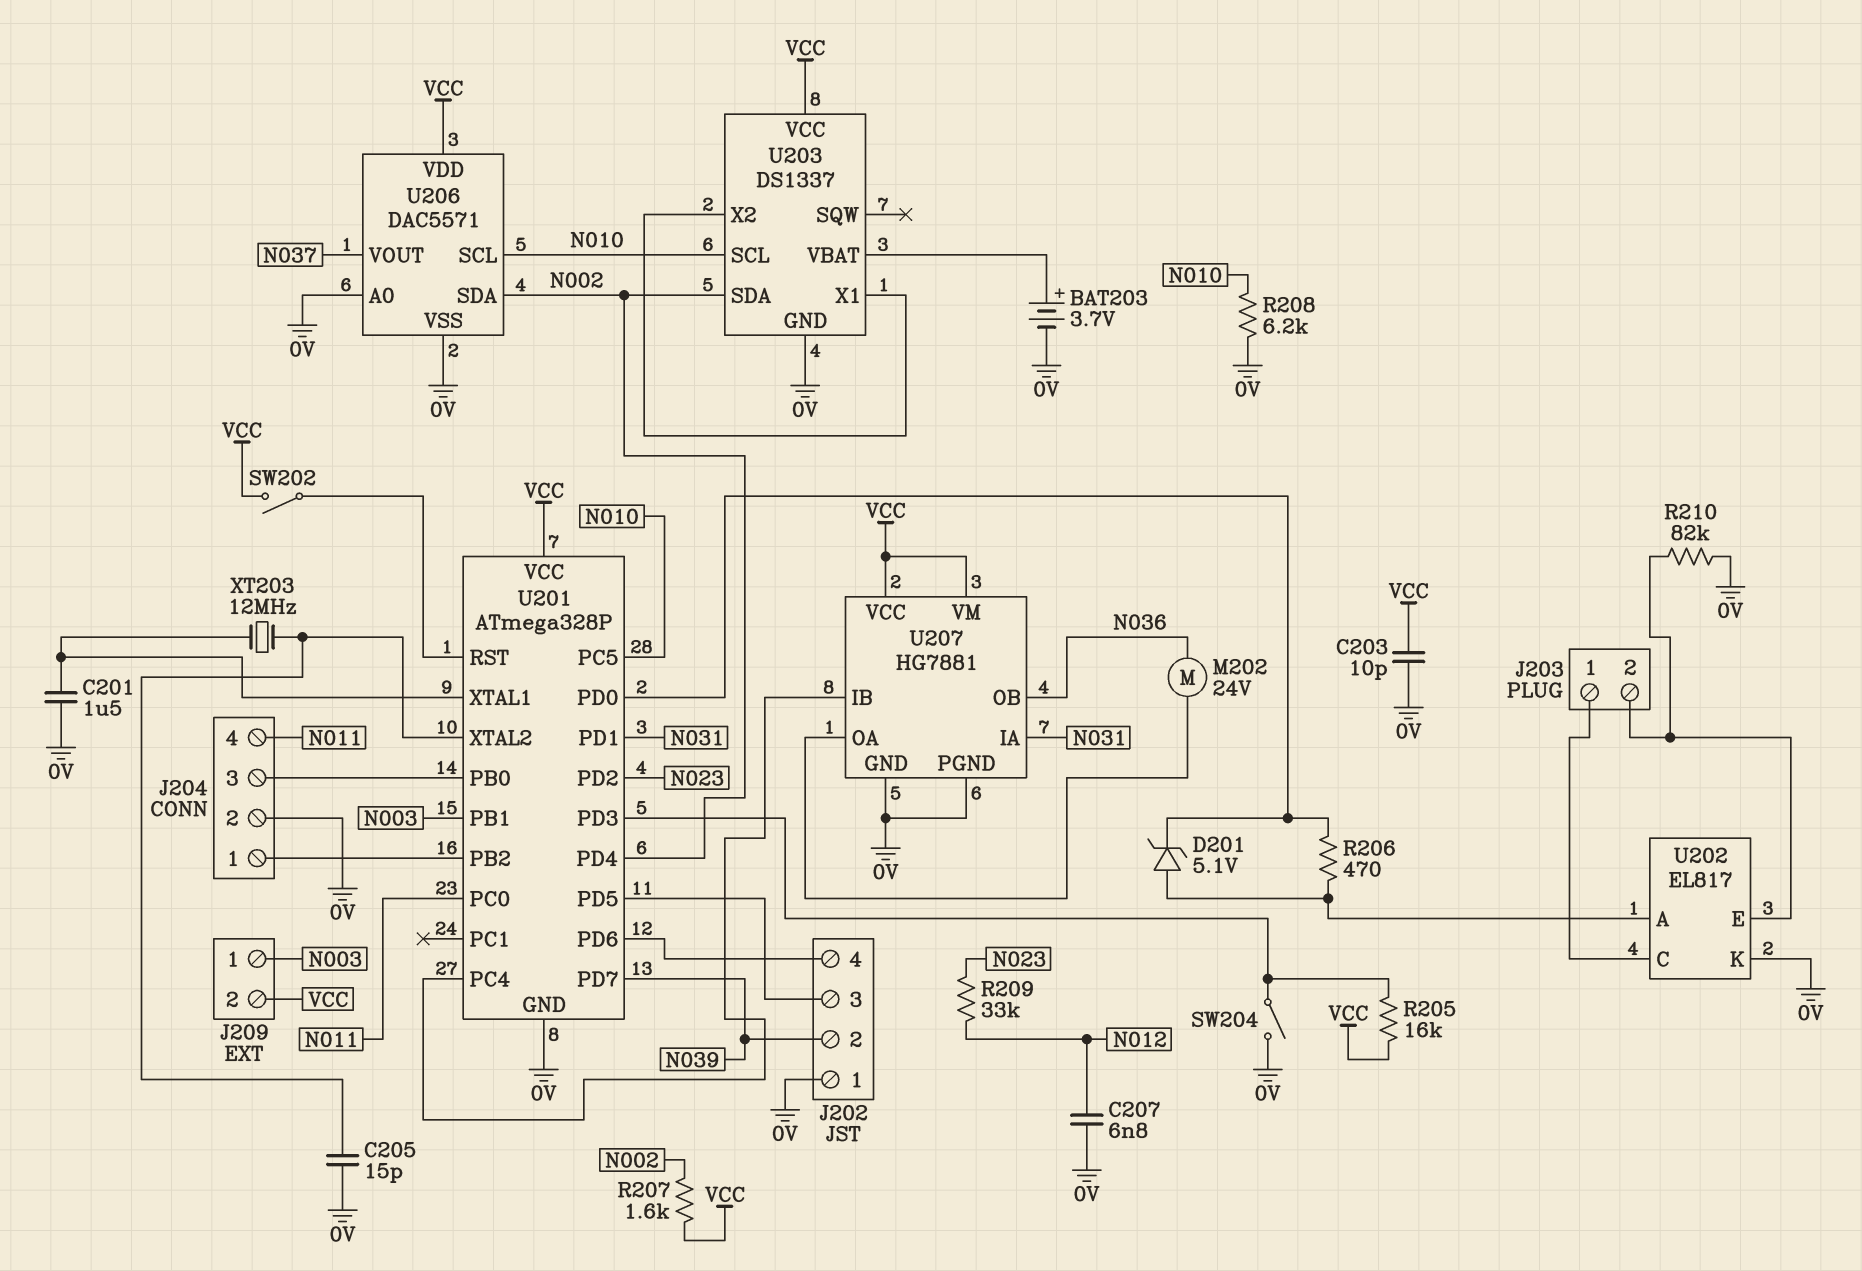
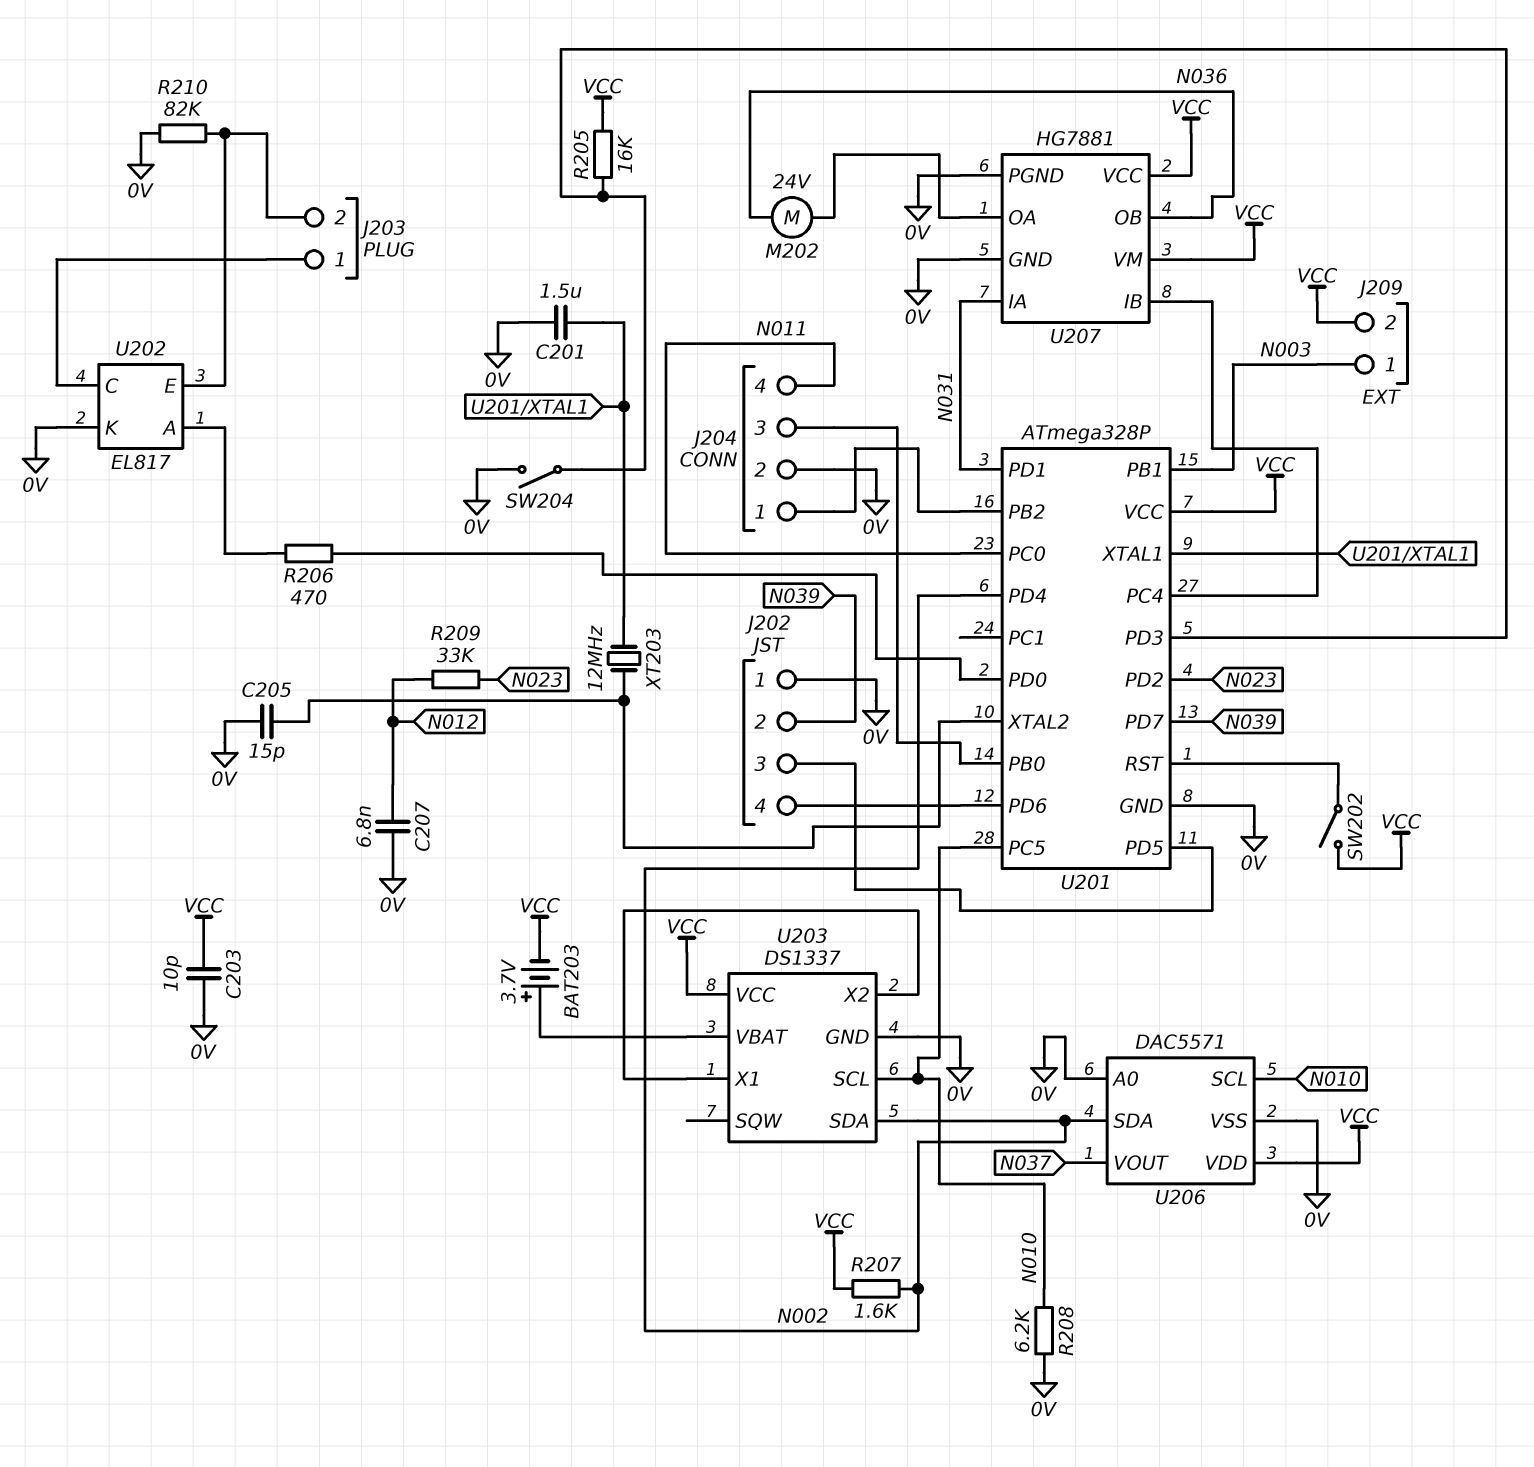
BAT203: 3.7V (plus U203/VBAT, minus 0V) -> 3.7V (plus U203/VBAT, minus VCC)
D201: zener 5.1V (A U202/A, K U201/PD0) -> none

